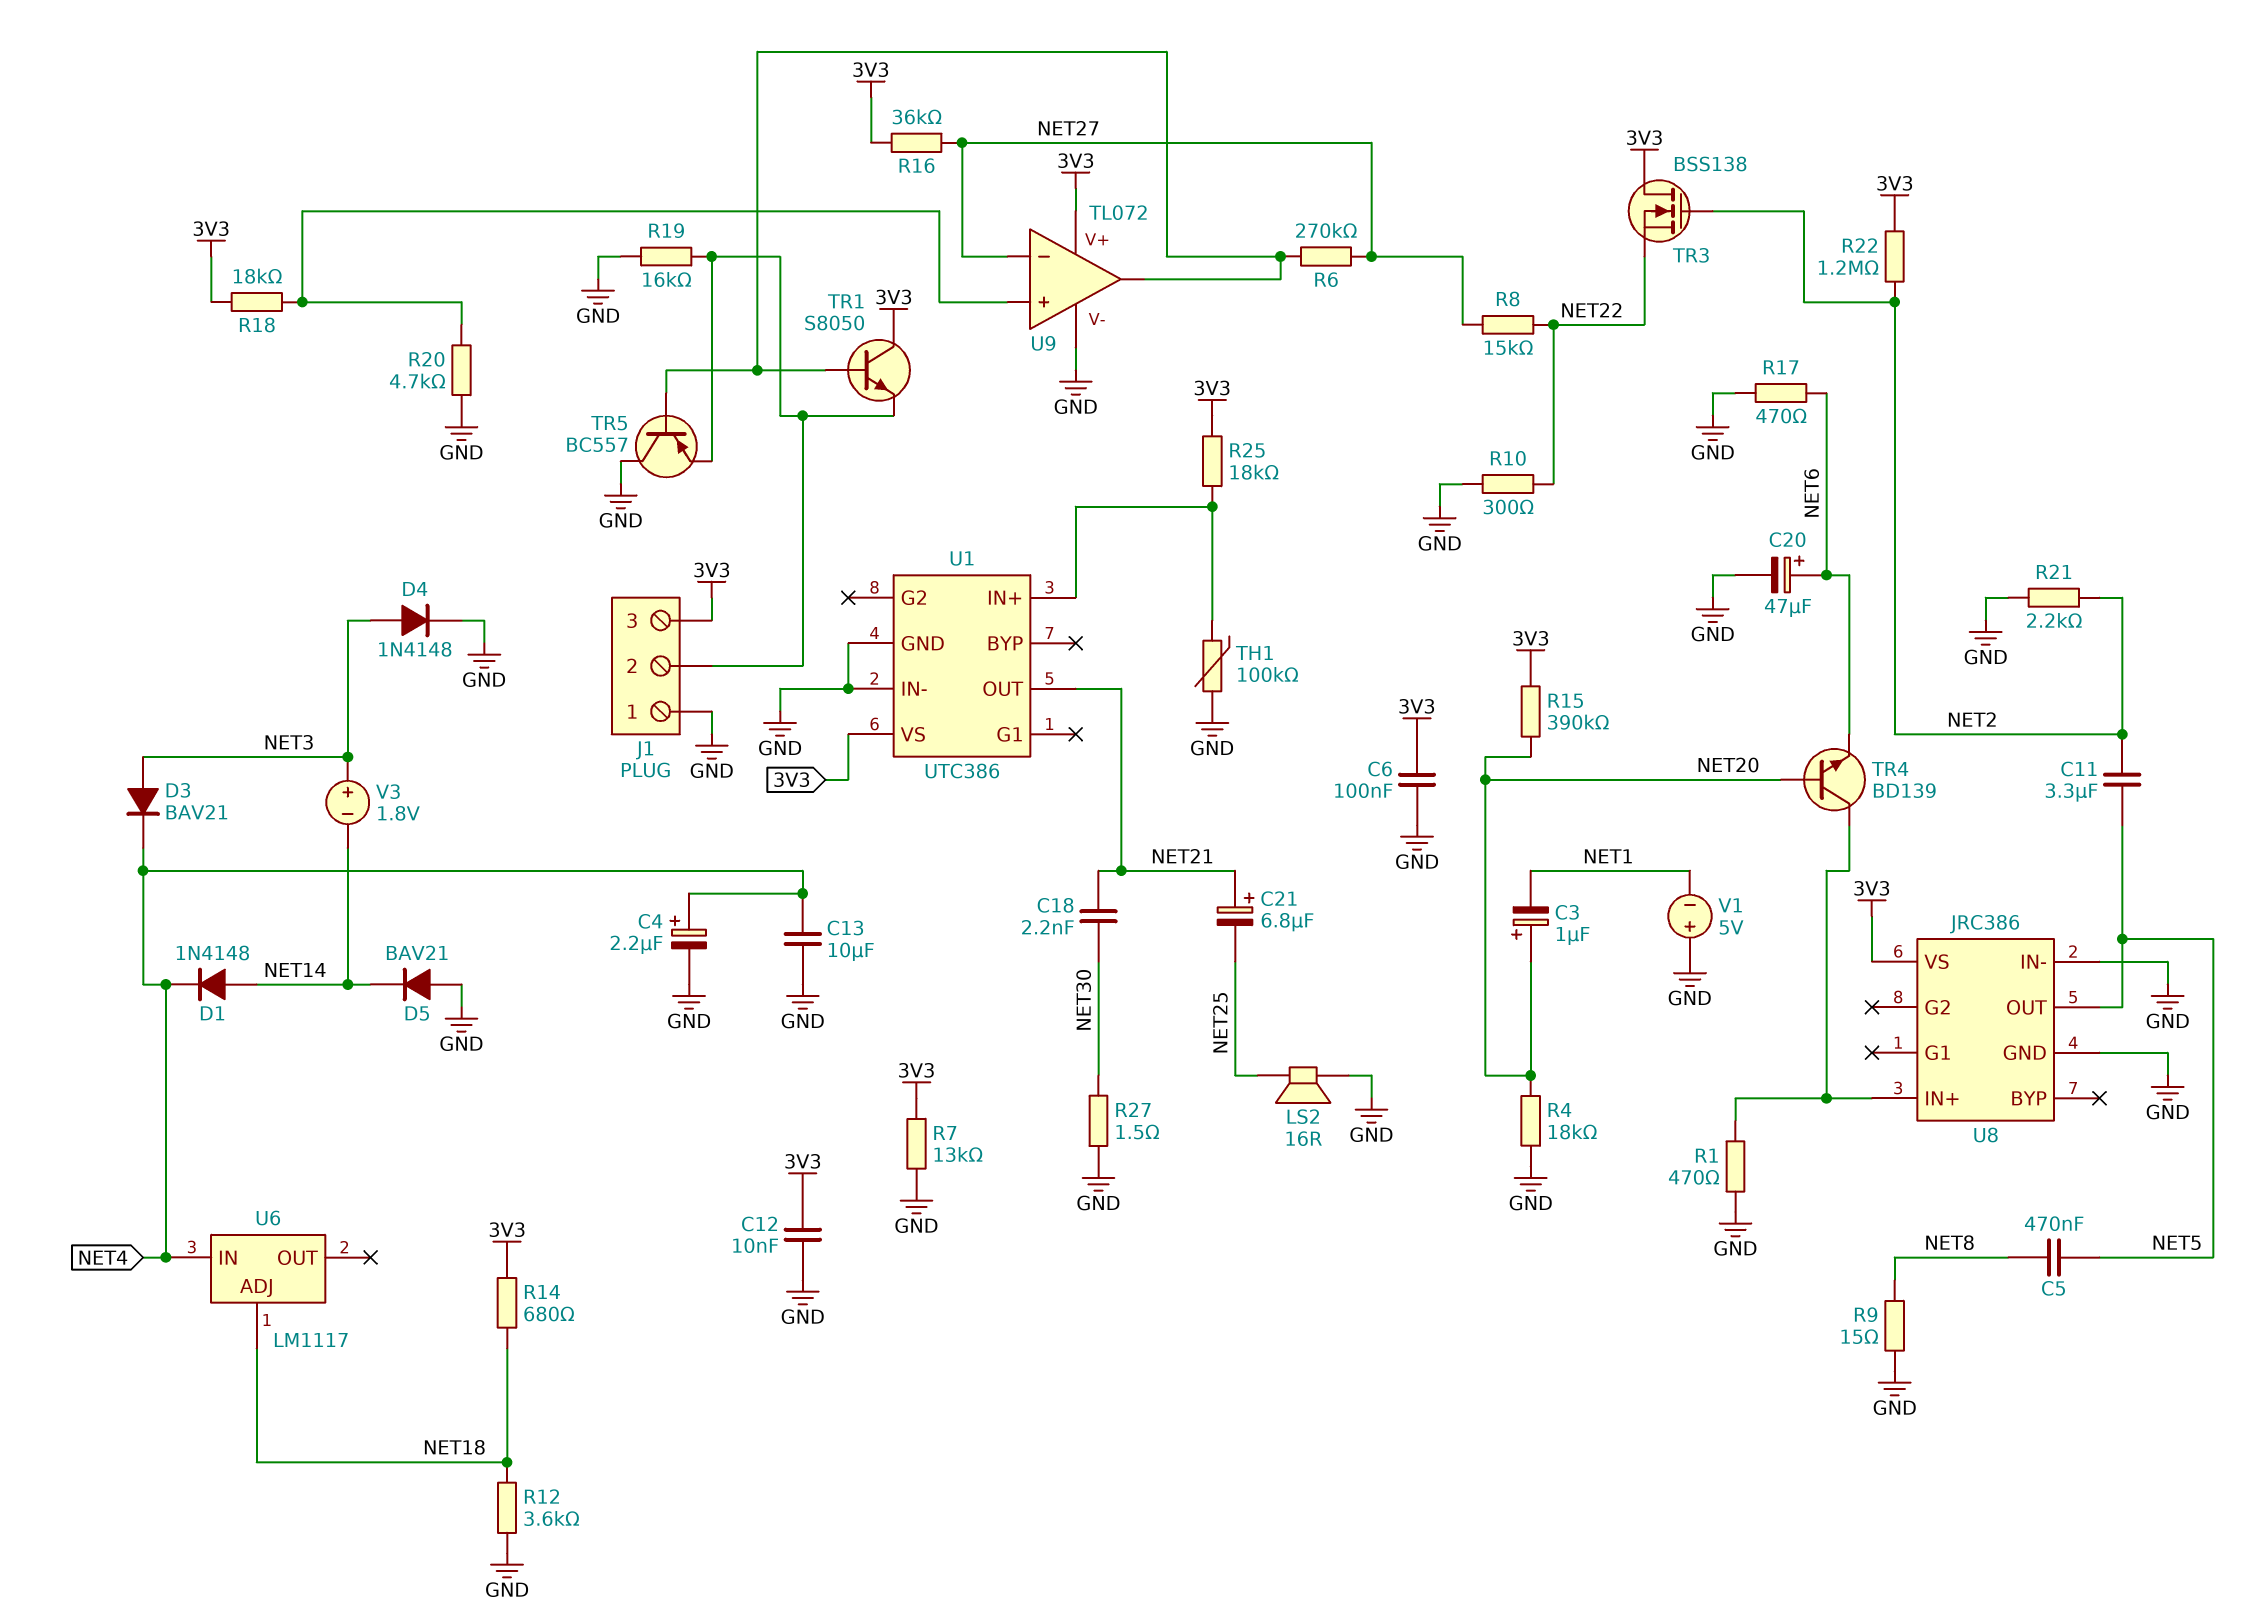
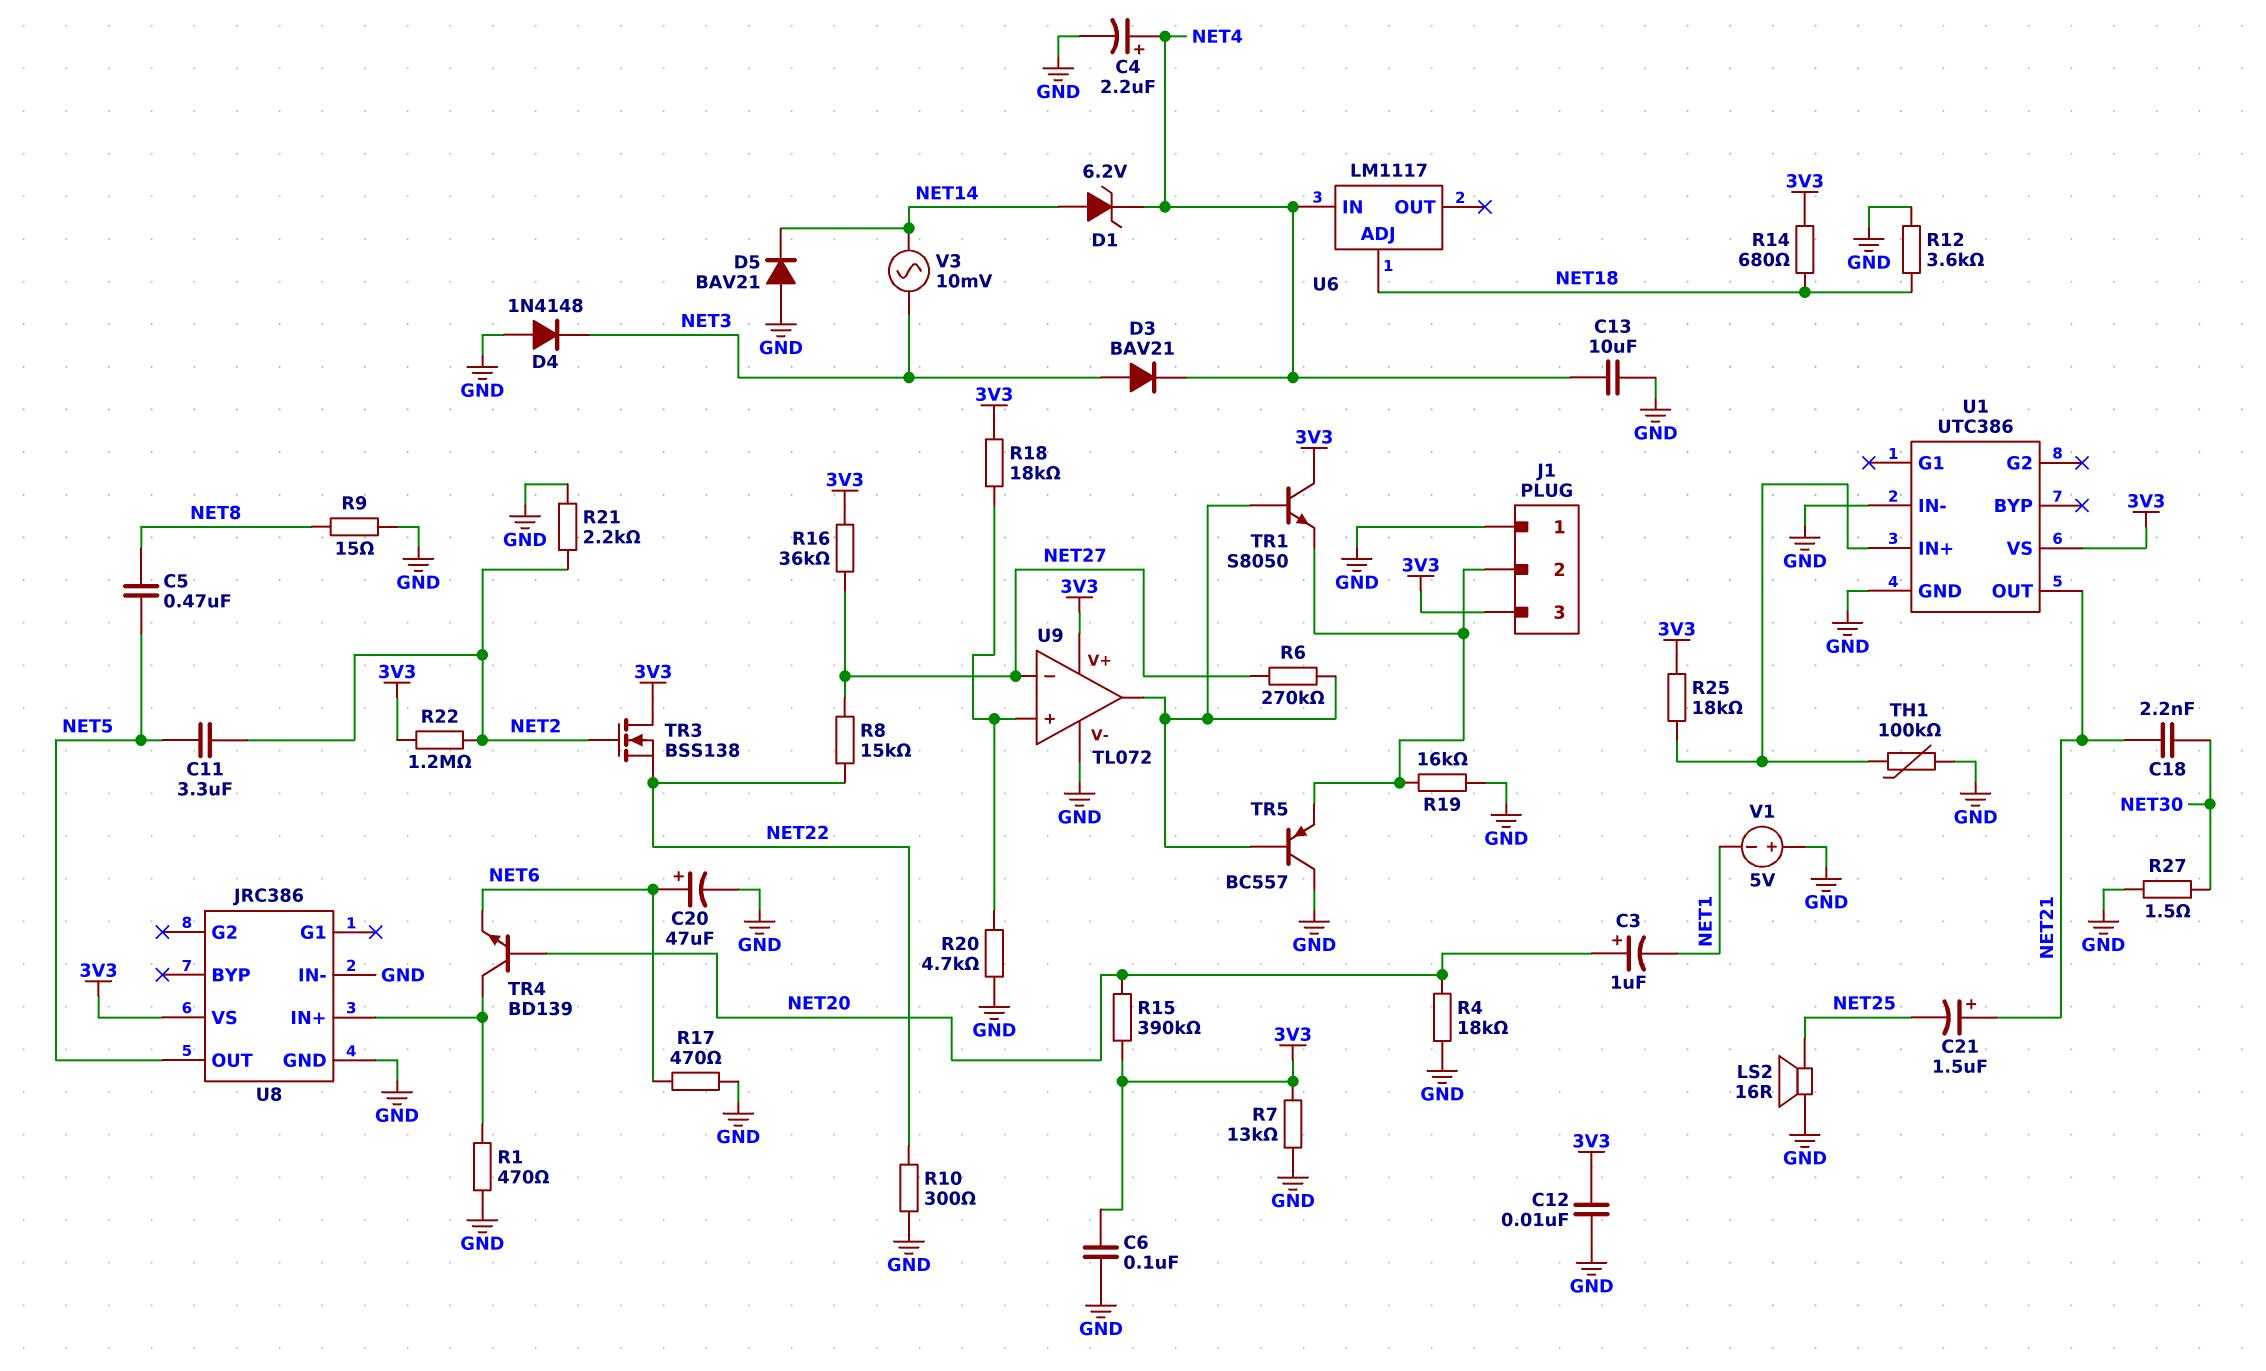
C21: 6.8uF (plus NET21, minus NET25) -> 1.5uF (plus NET21, minus NET25)
D1: diode 1N4148 (A NET14, K NET4) -> zener 6.2V (A NET14, K NET4)
D4: diode 1N4148 (A NET3, K GND) -> diode 1N4148 (A GND, K NET3)
V3: 1.8V (plus NET3, minus NET14) -> AC 10mV (NET3, NET14)

